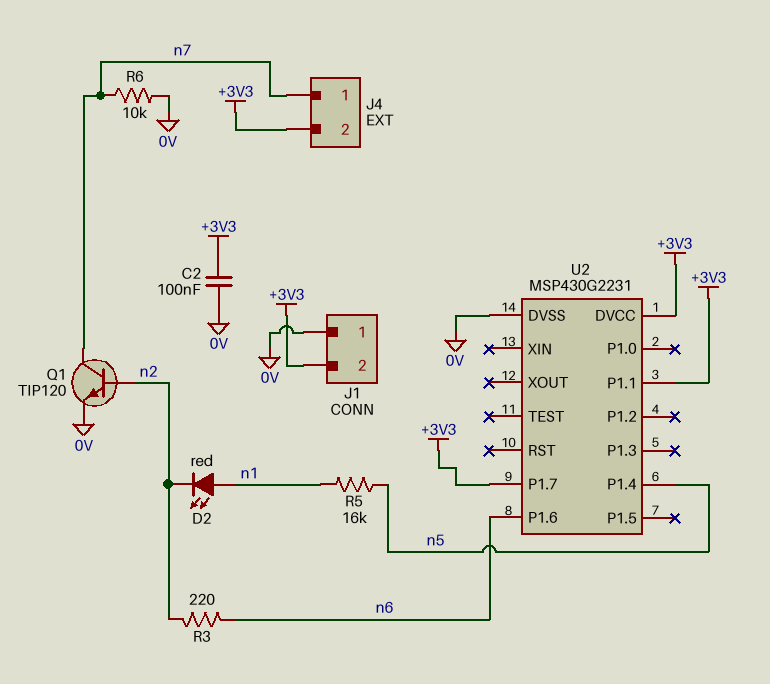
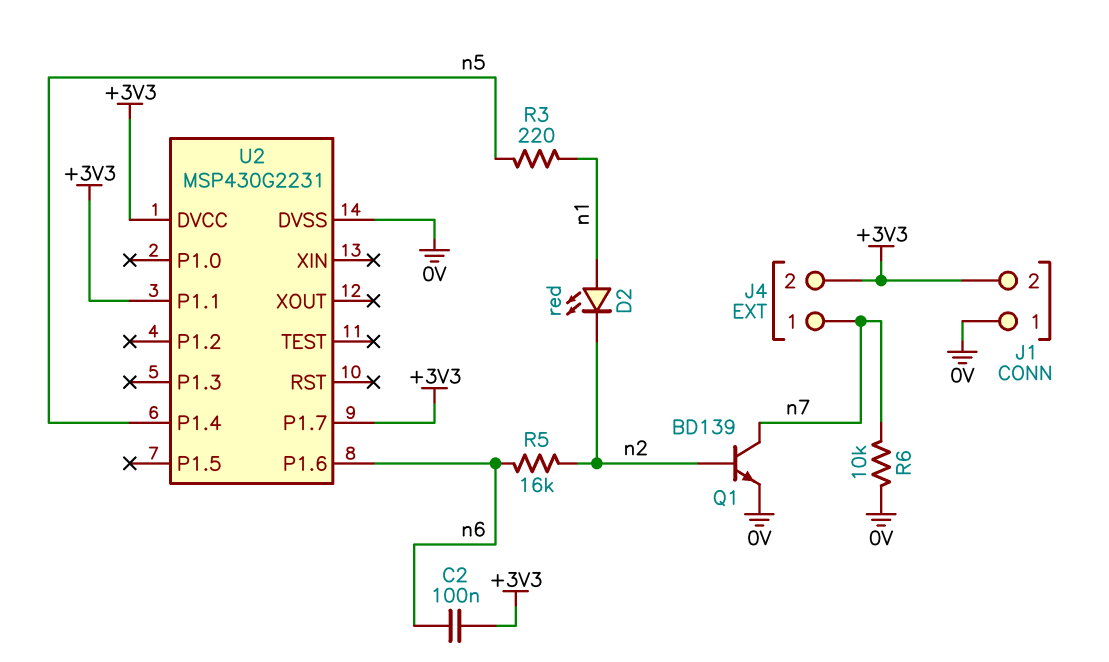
C2: 100nF (+3V3, 0V) -> 100nF (+3V3, n6)
Q1: NPN TIP120 (B n2, C n7, E 0V) -> NPN BD139 (B n2, C n7, E 0V)
R3: 220 (n2, n6) -> 220 (n1, n5)
R5: 16k (n1, n5) -> 16k (n2, n6)

